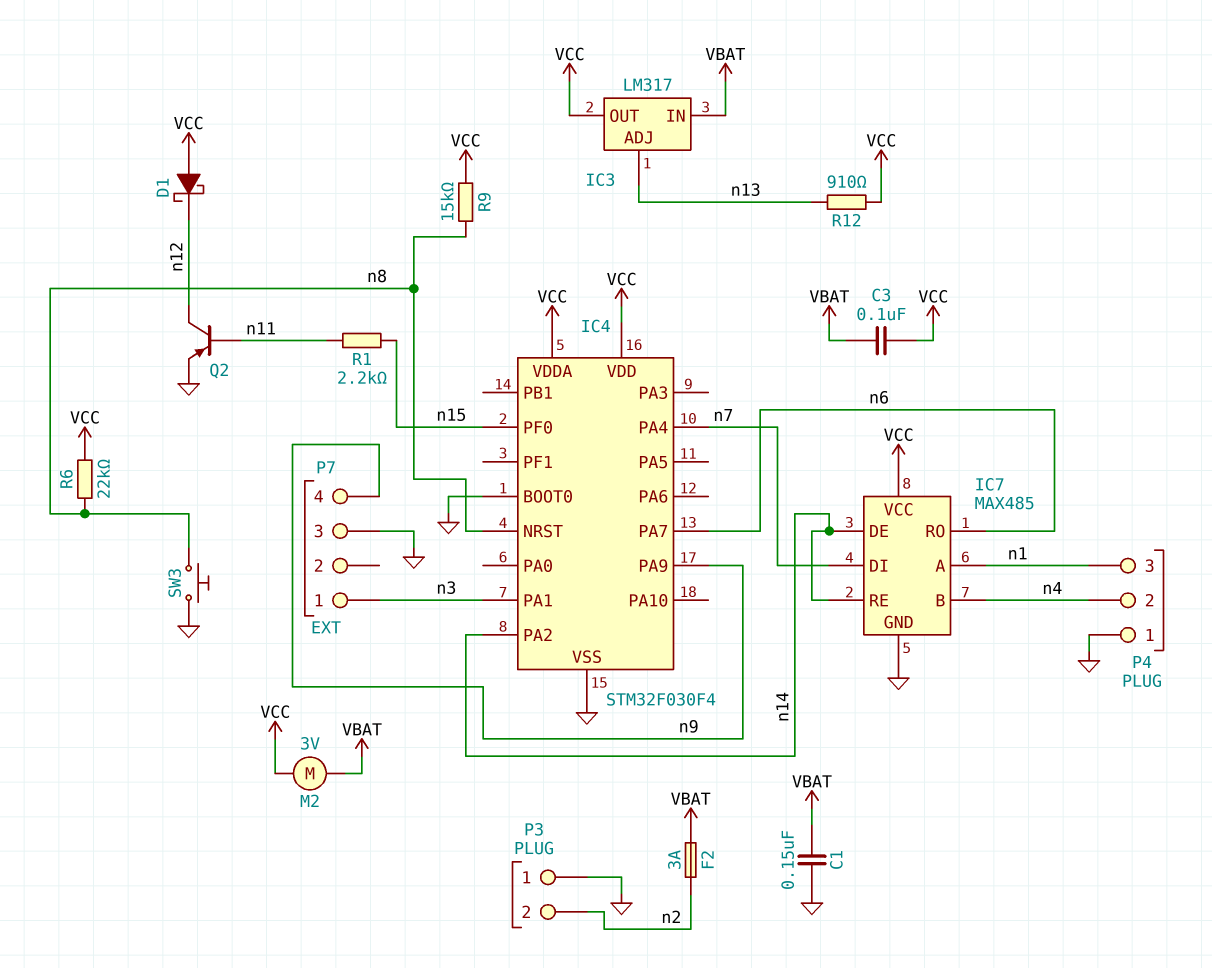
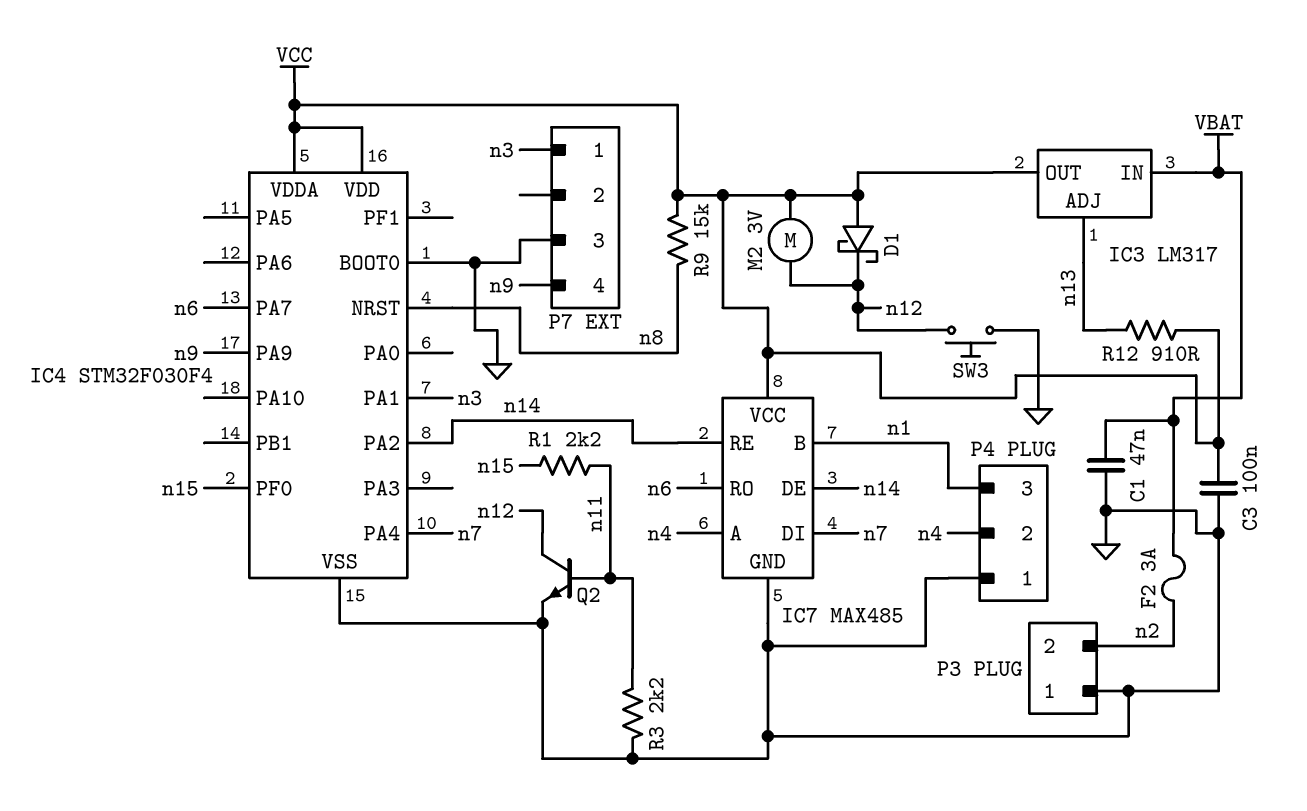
C1: 150nF (GND, VBAT) -> 47nF (GND, VBAT)
C3: 100nF (VBAT, VCC) -> 100nF (GND, VCC)
IC7 pin A: n1 -> n4
IC7 pin B: n4 -> n1
M2: motor 3V (VBAT, VCC) -> motor 3V (VCC, n12)
Q2: PNP (B n11, C n12, E GND) -> NPN (B n11, C n12, E GND)
R3: none -> 2.2k (GND, n11)
R6: 22k (VCC, n8) -> none
SW3: button (GND, n8) -> button (GND, n12)

